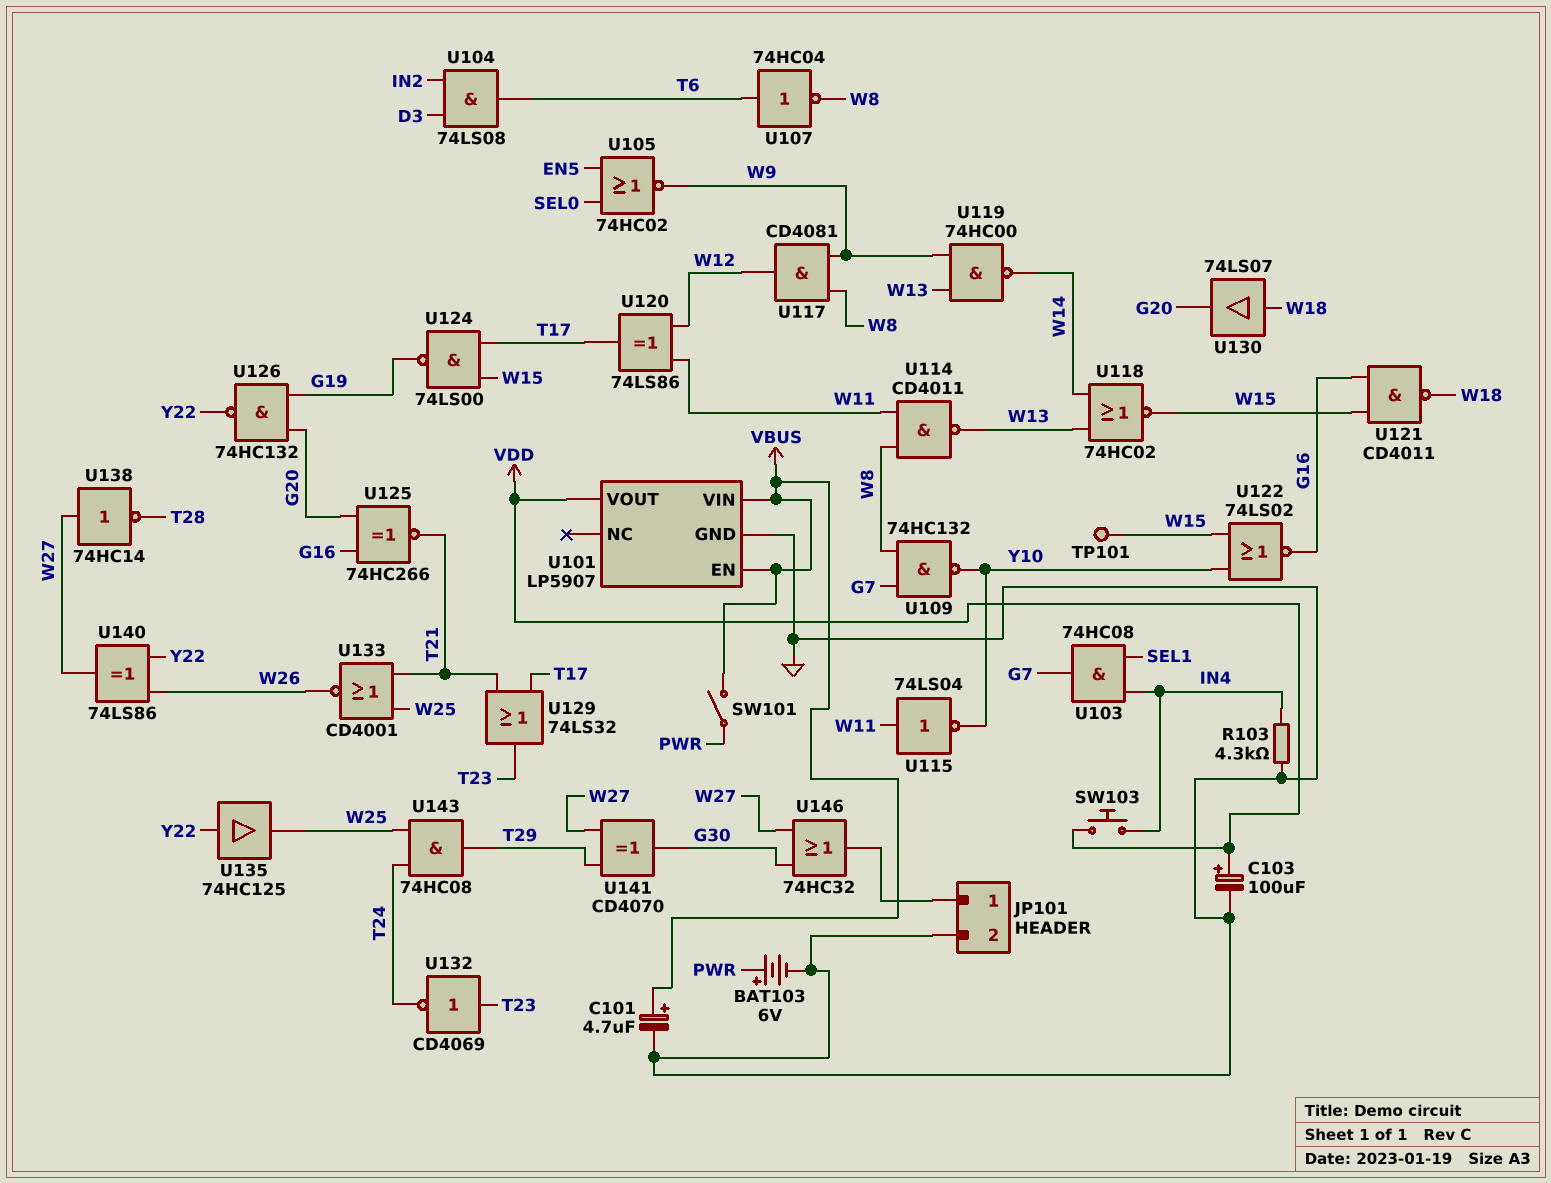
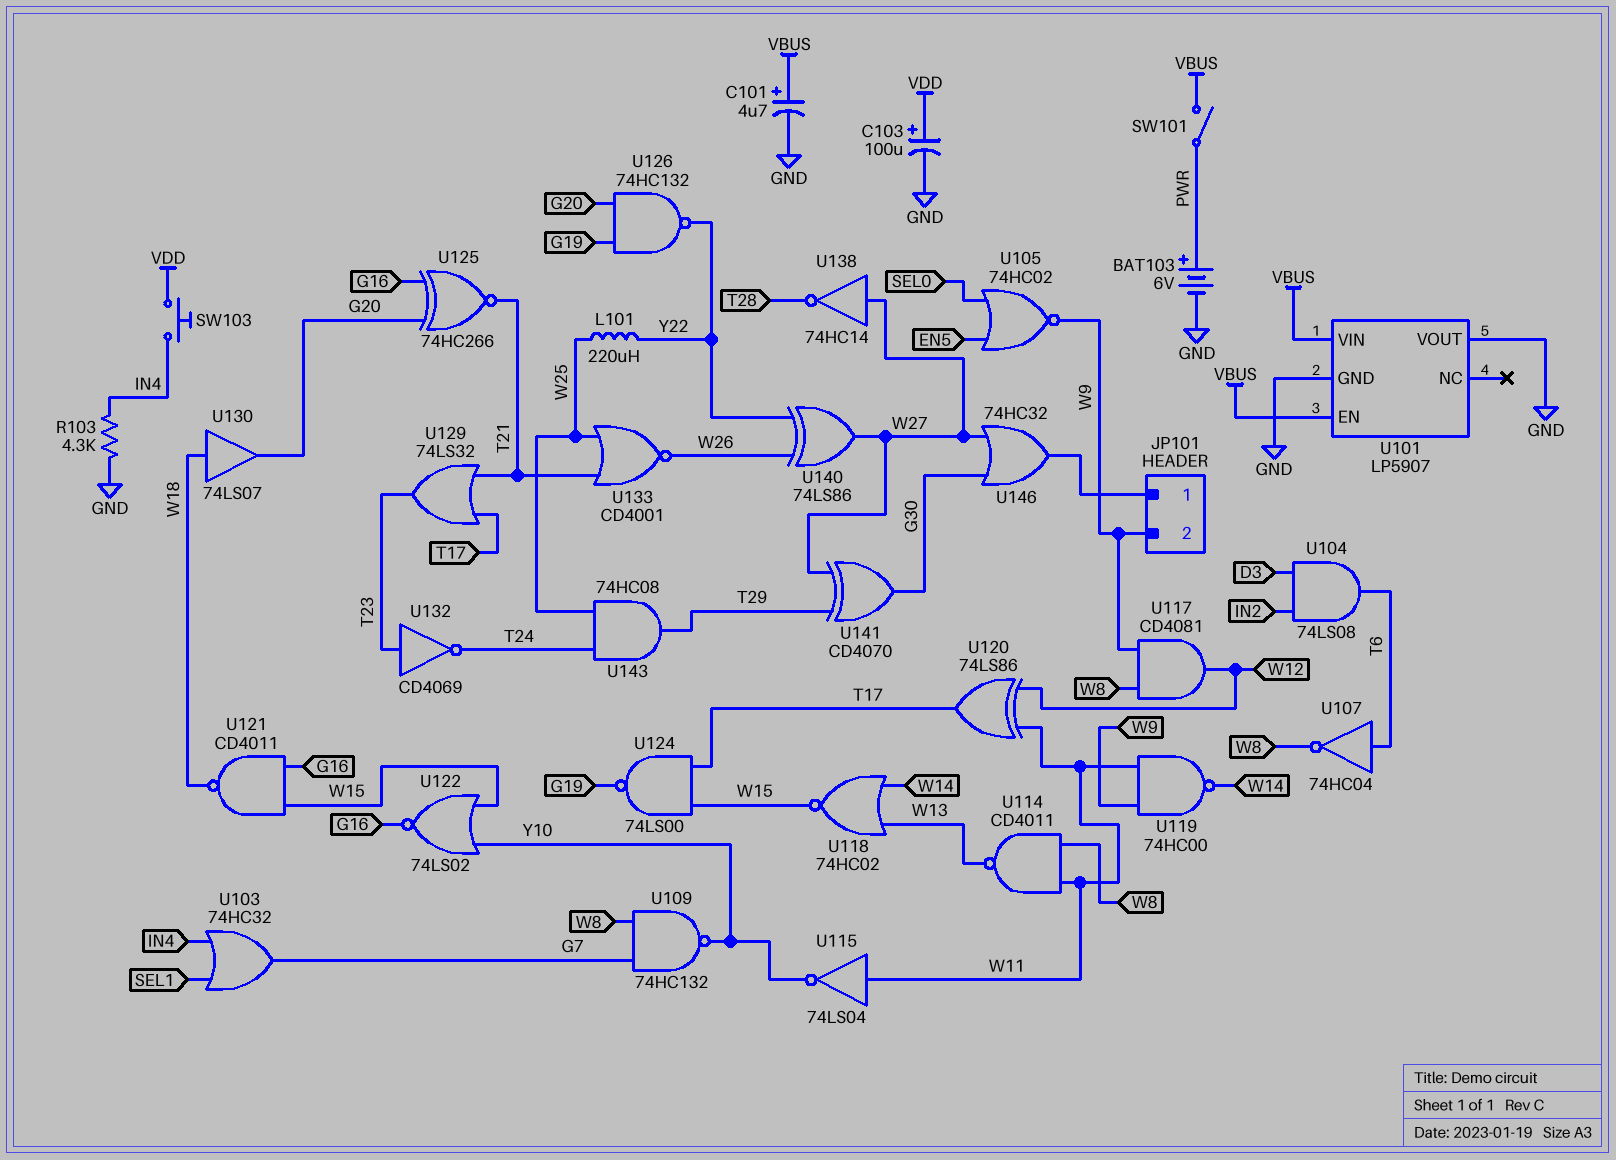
JP101 pin 2: GND -> W9
L101: none -> 220uH (W25, Y22)
TP101: test point (W15) -> none
U101 pin VOUT: VDD -> GND
U103: AND 74HC08 (in IN4, in SEL1, out G7) -> OR 74HC32 (in IN4, in SEL1, out G7)
U119: NAND 74HC00 (in W9, in W13, out W14) -> NAND 74HC00 (in W9, in W11, out W14)
U135: buffer 74HC125 (in Y22, out W25) -> none

